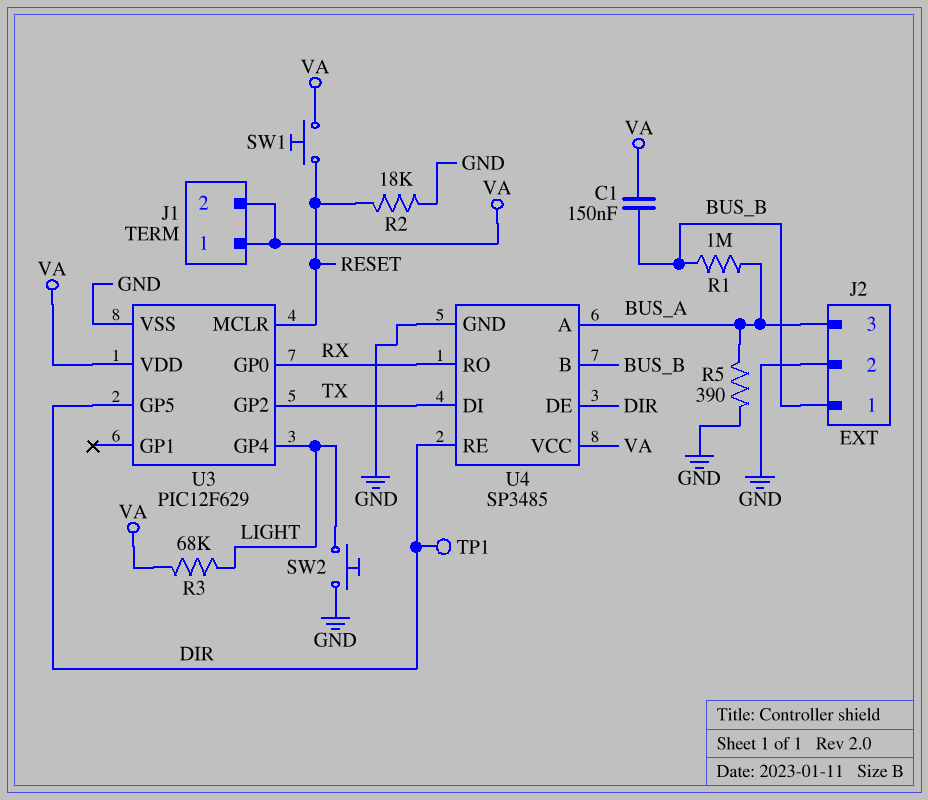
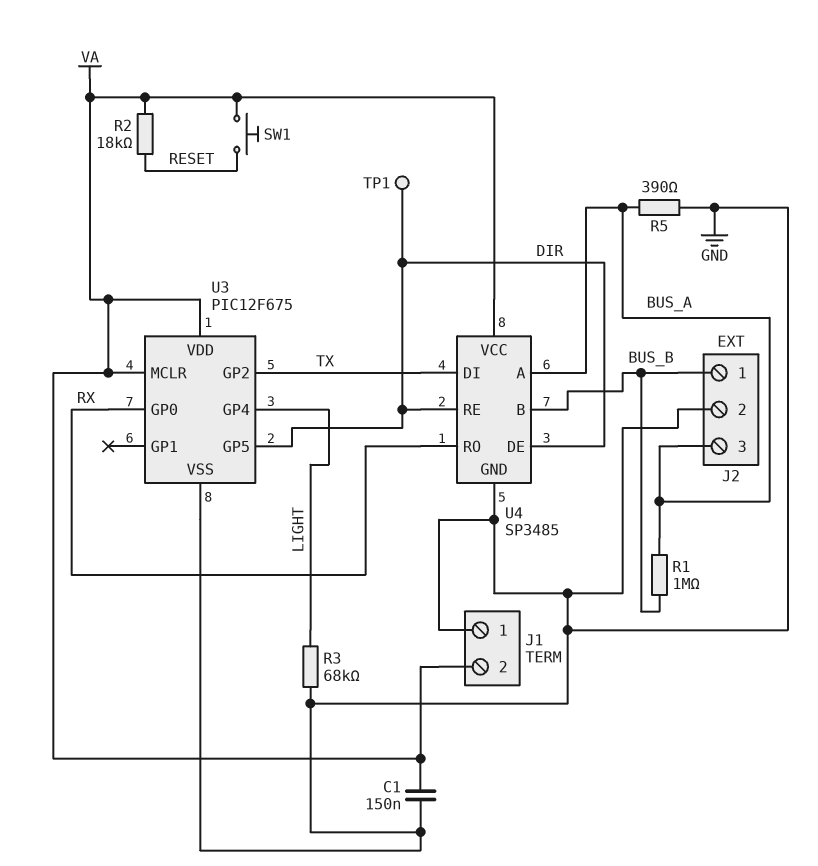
C1: 150nF (BUS_B, VA) -> 150nF (GND, VA)
J1 pin 1: VA -> GND
R2: 18k (GND, RESET) -> 18k (RESET, VA)
R3: 68k (LIGHT, VA) -> 68k (GND, LIGHT)
SW2: button (GND, LIGHT) -> none
U3: PIC12F629 -> PIC12F675
U3 pin MCLR: RESET -> VA

